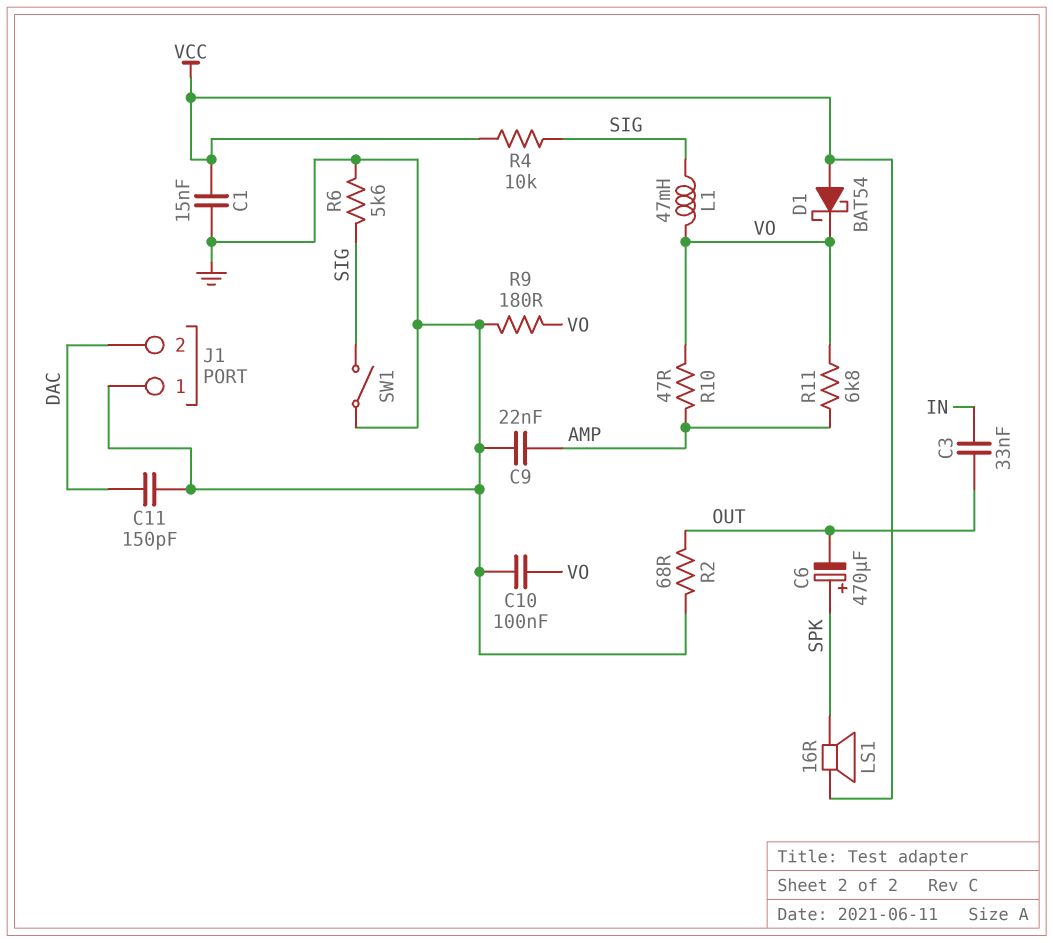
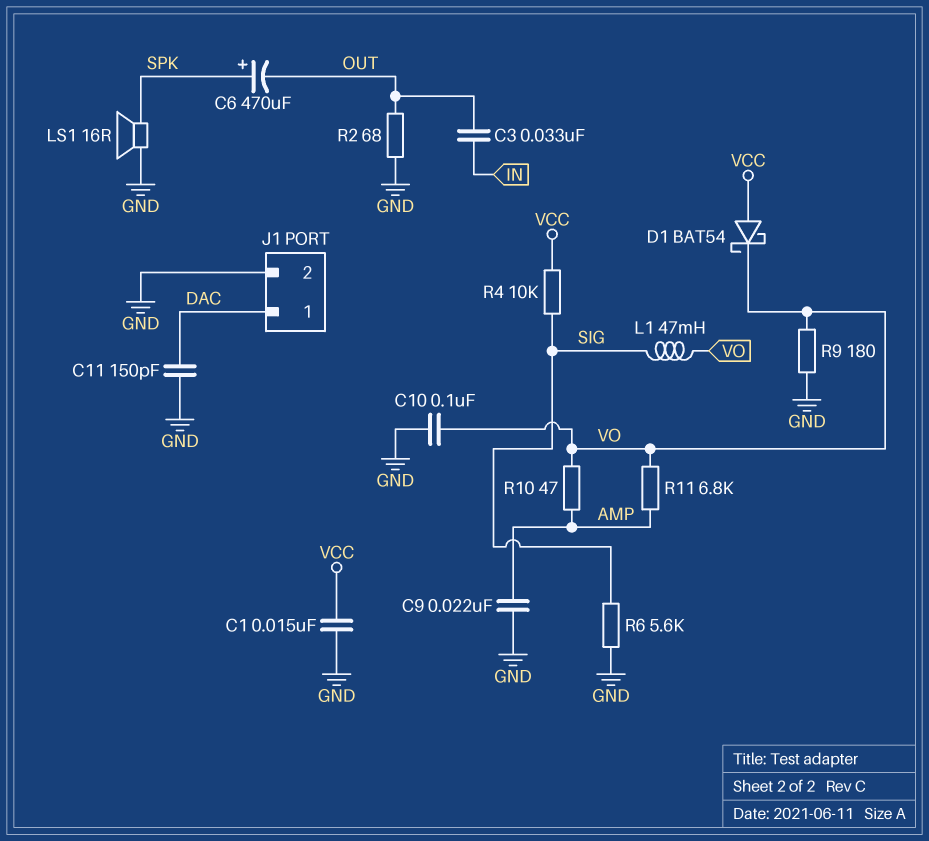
J1 pin 1: GND -> DAC
J1 pin 2: DAC -> GND
LS1: speaker 16R (SPK, VCC) -> speaker 16R (GND, SPK)
SW1: switch (GND, SIG) -> none

